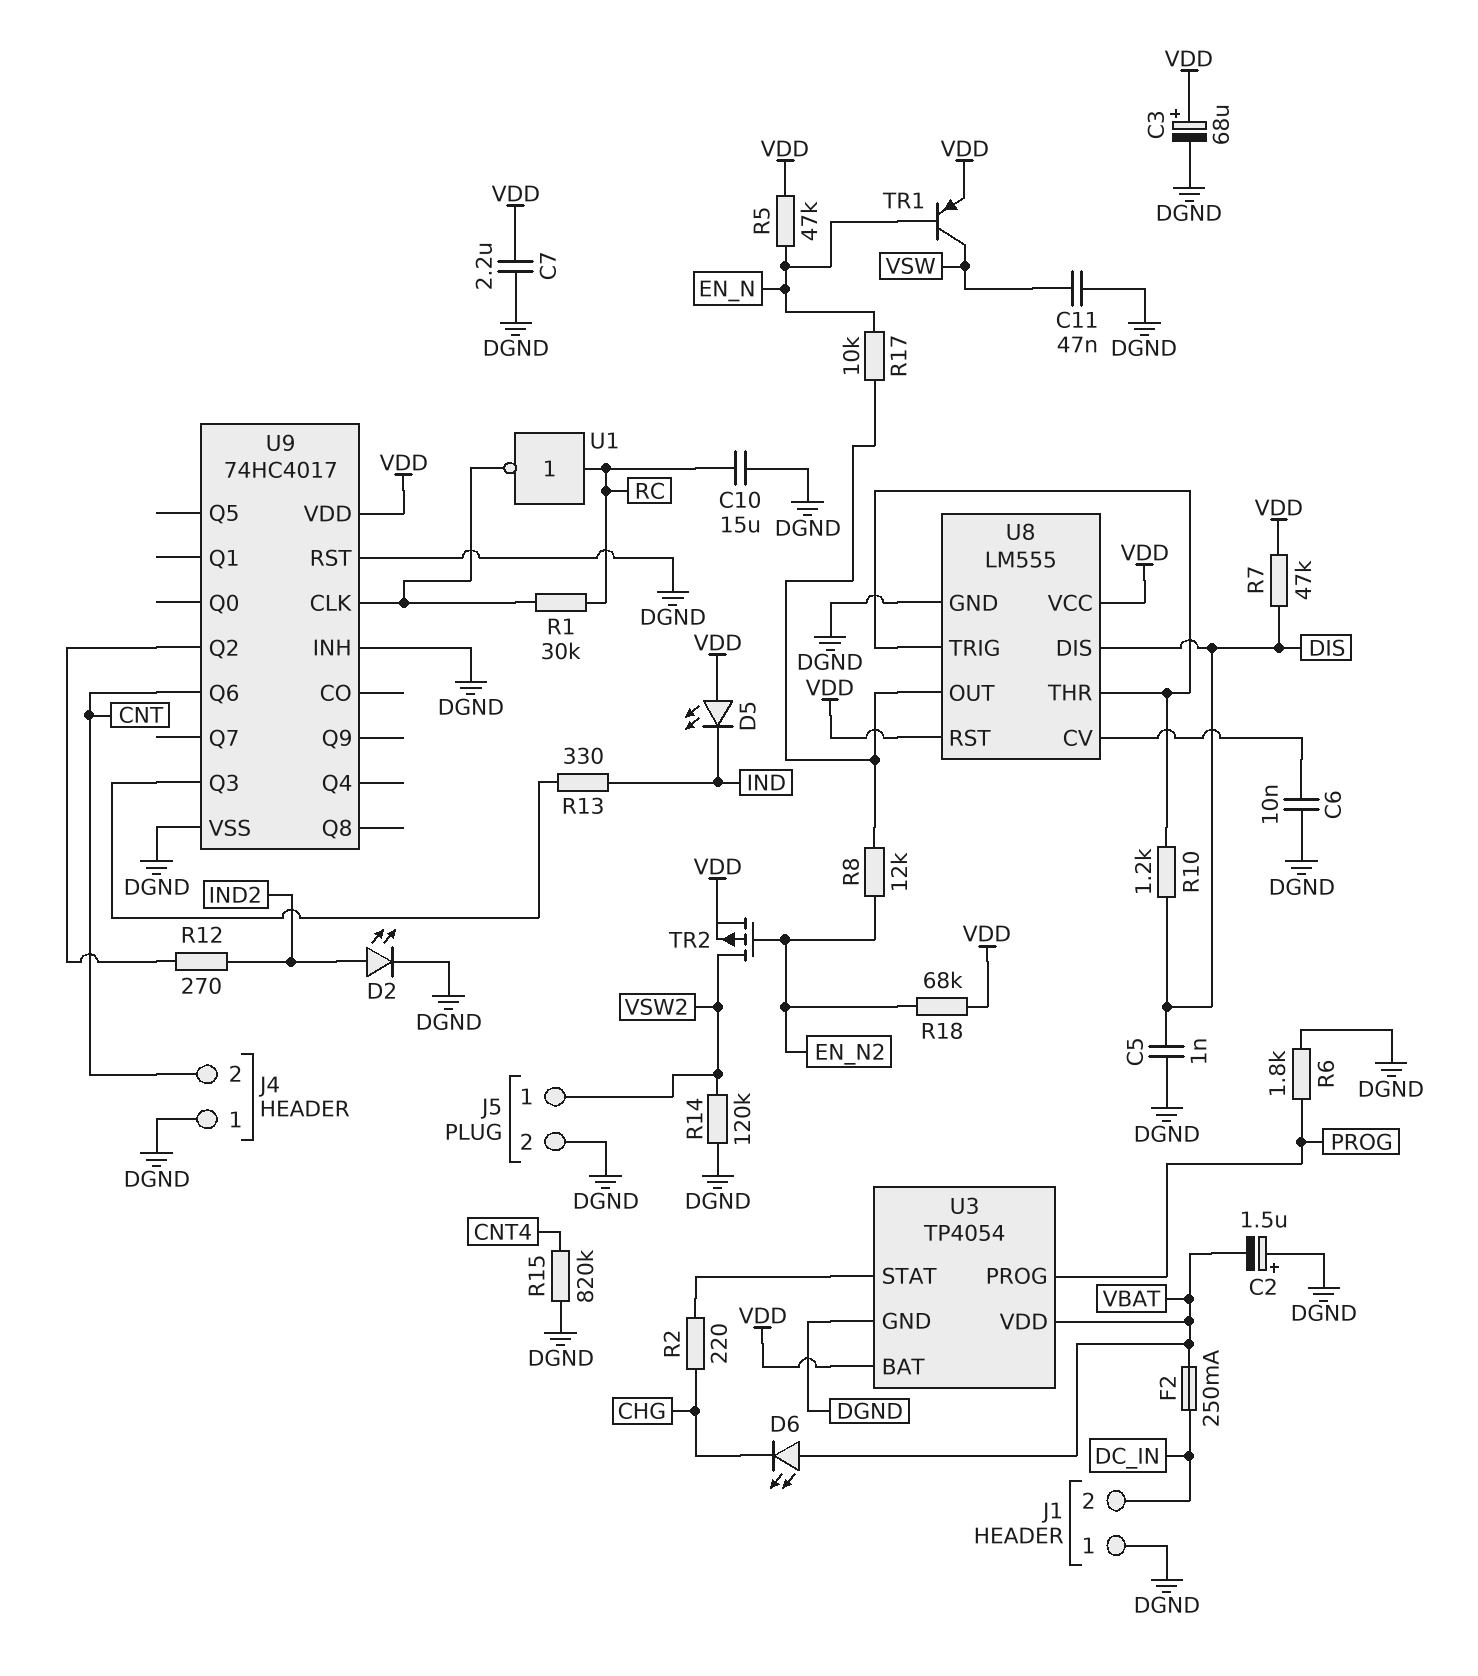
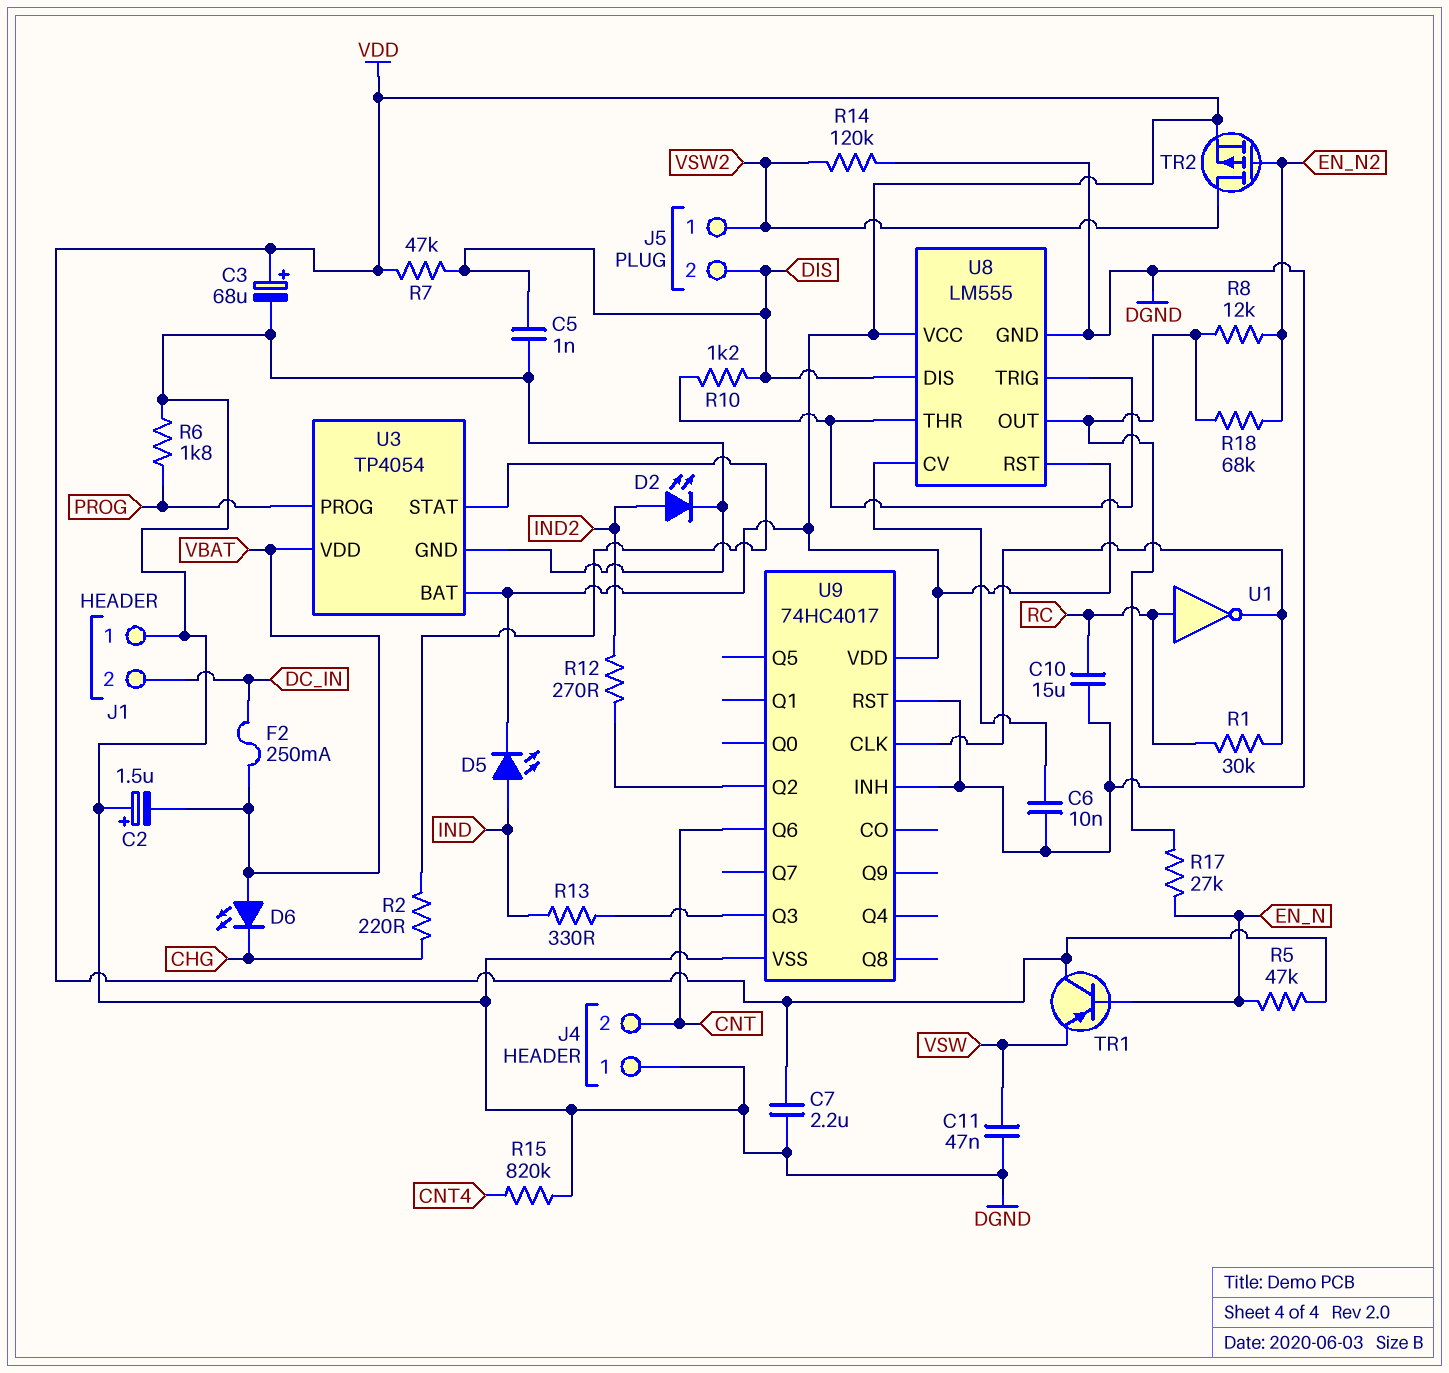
D5: LED (A VDD, K IND) -> LED (A IND, K VDD)
J5 pin 2: DGND -> DIS
R17: 10k (EN_N, U8/OUT) -> 27k (EN_N, U8/OUT)
R18: 68k (EN_N2, VDD) -> 68k (EN_N2, U8/OUT)
TR1: PNP (B EN_N, C VSW, E VDD) -> PNP (B EN_N, C VDD, E VSW)

